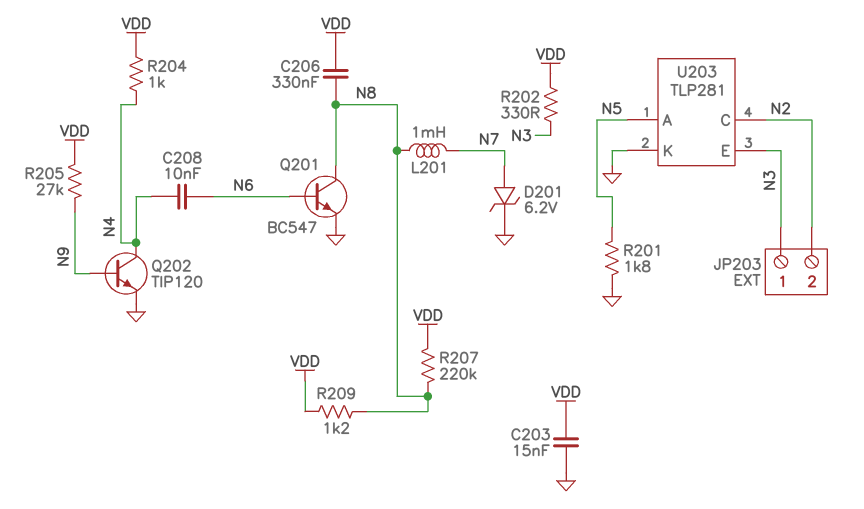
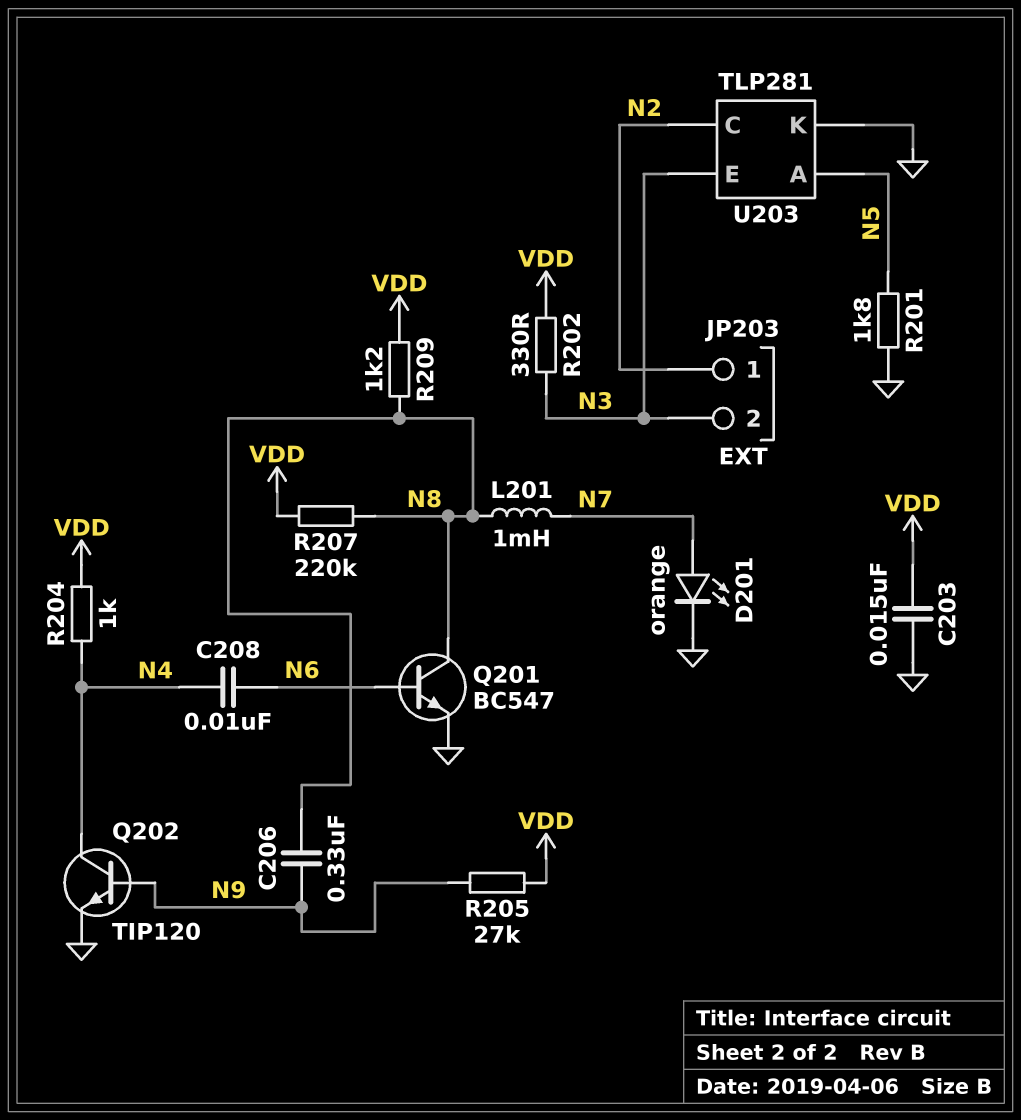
C206: 330nF (N8, VDD) -> 330nF (N8, N9)
D201: zener 6.2V (A N7, K GND) -> LED orange (A N7, K GND)
JP203 pin 1: N3 -> N2
JP203 pin 2: N2 -> N3

